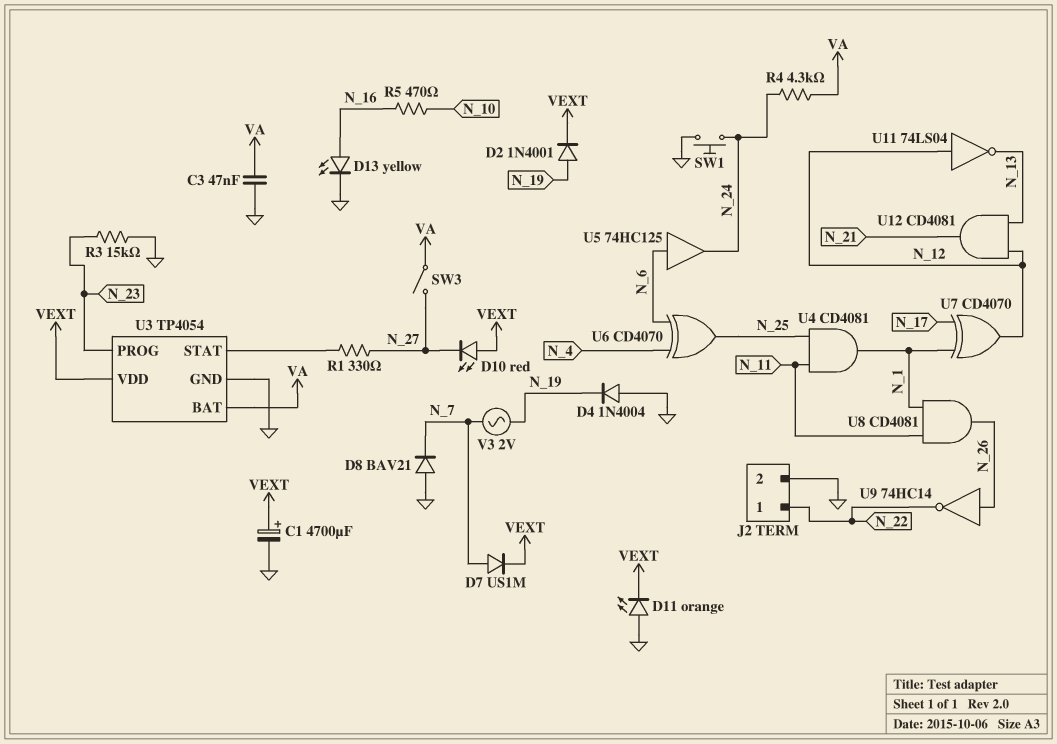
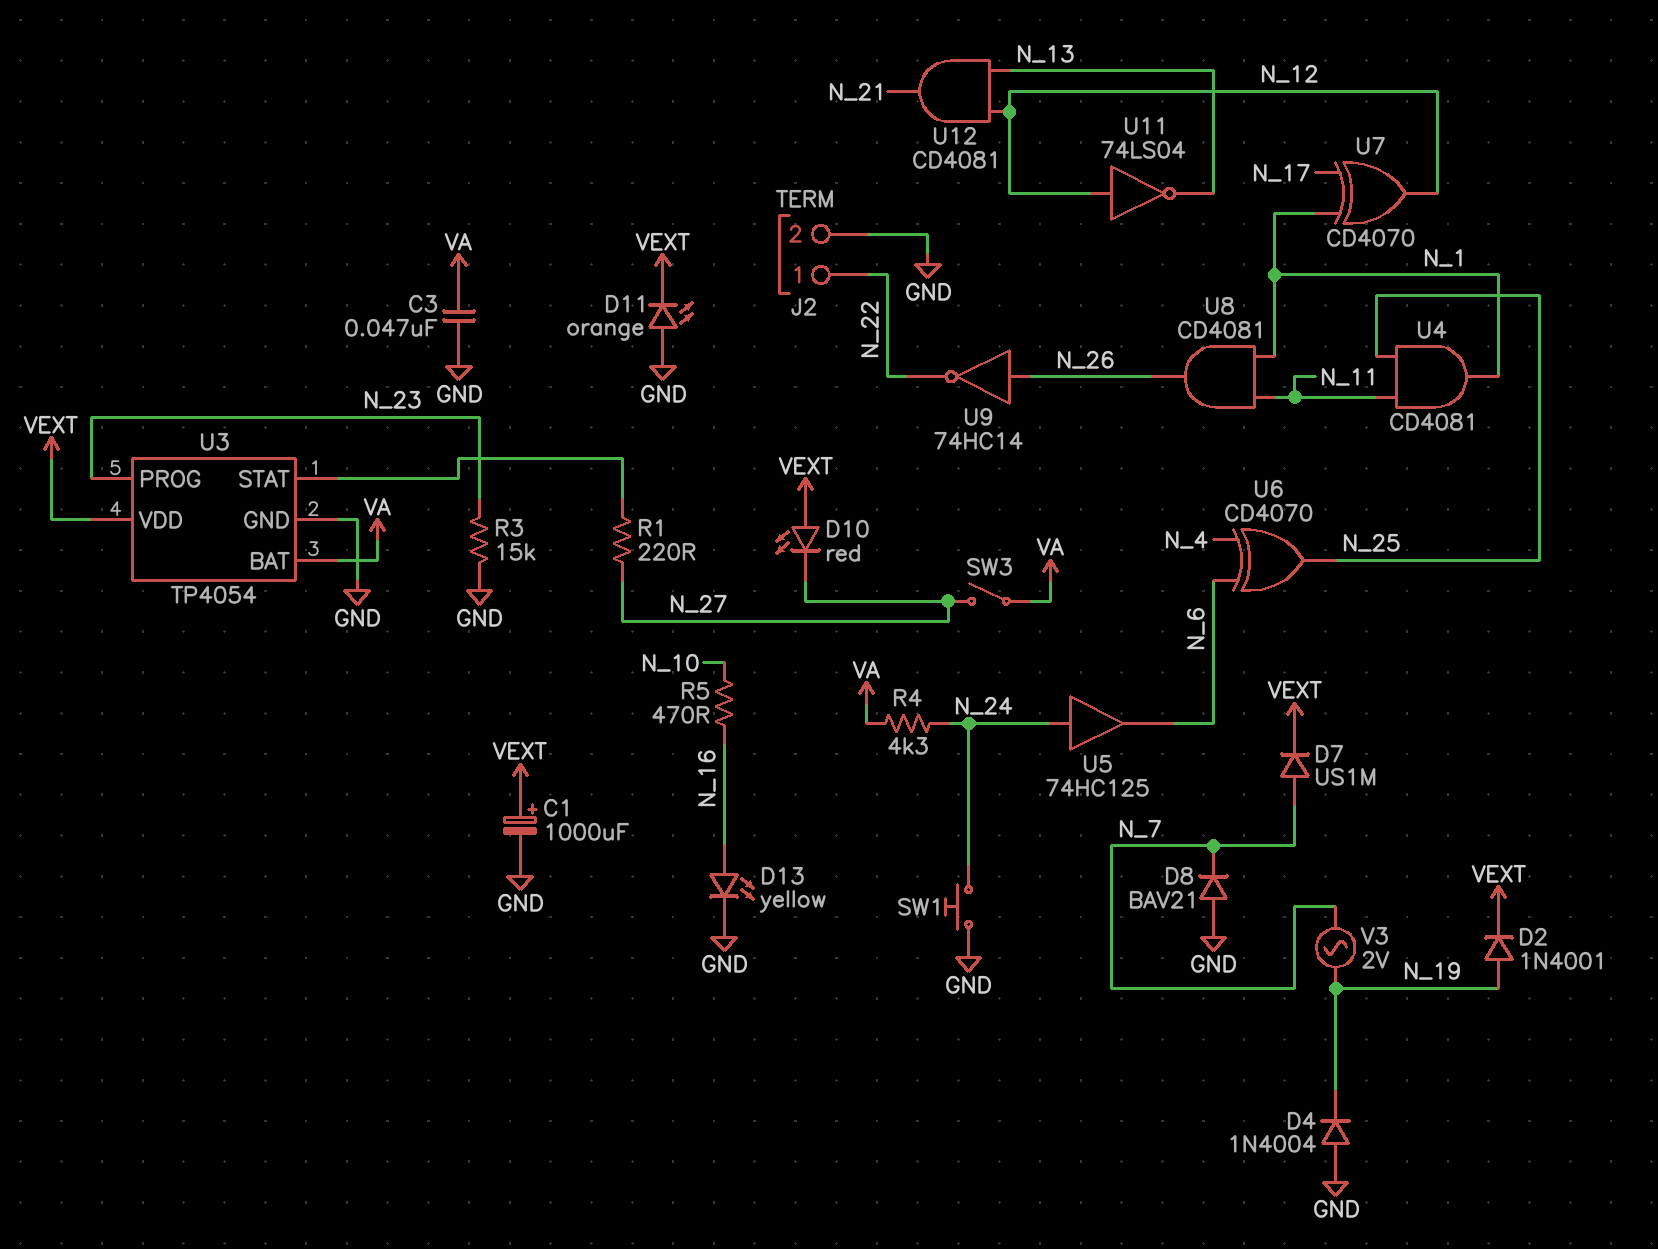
C1: 4700uF (plus VEXT, minus GND) -> 1000uF (plus VEXT, minus GND)
R1: 330 (N_27, U3/STAT) -> 220 (N_27, U3/STAT)
U5: buffer 74HC125 (in N_6, out N_24) -> buffer 74HC125 (in N_24, out N_6)

